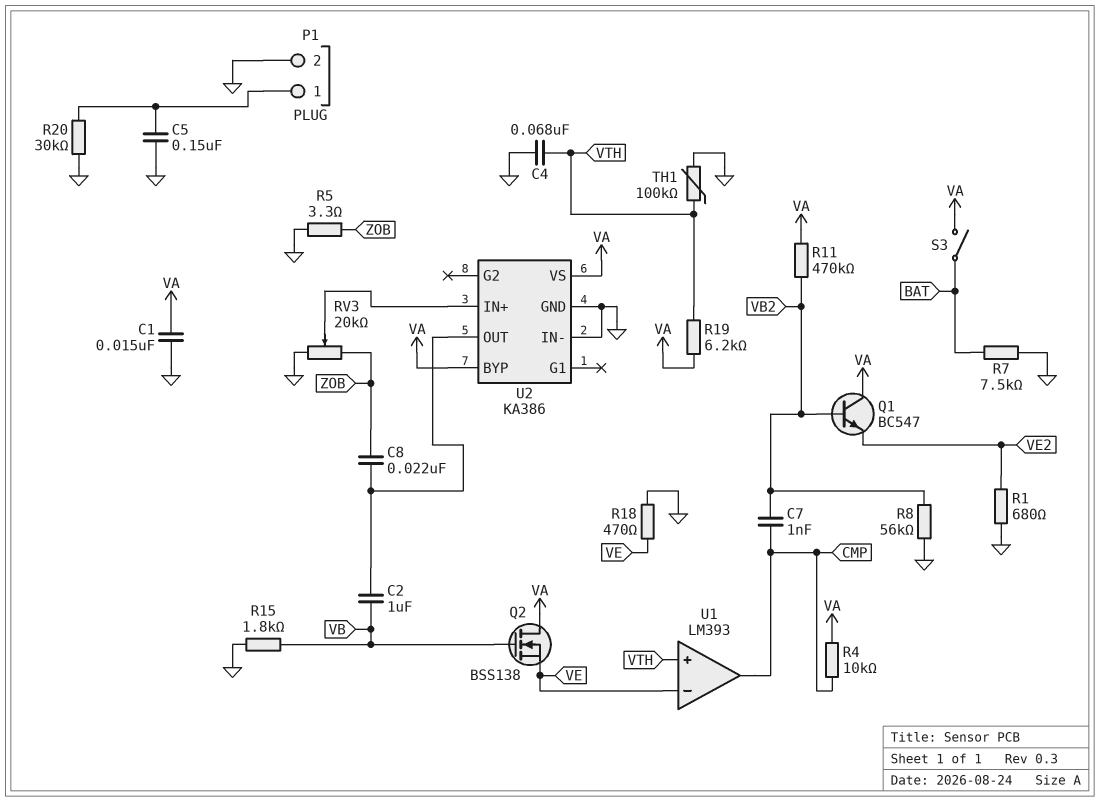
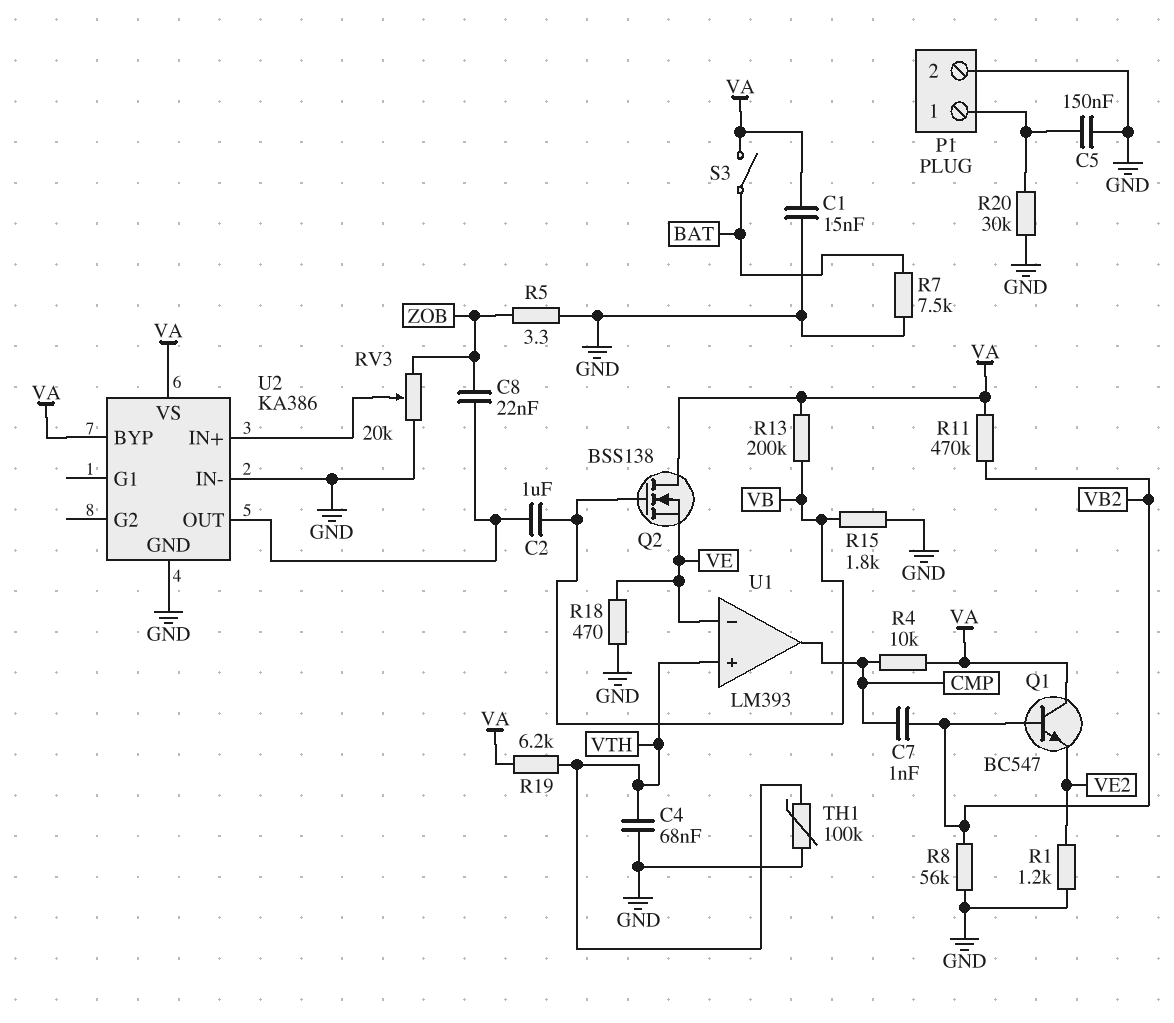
R1: 680 (GND, VE2) -> 1.2k (GND, VE2)
R13: none -> 200k (VA, VB)

